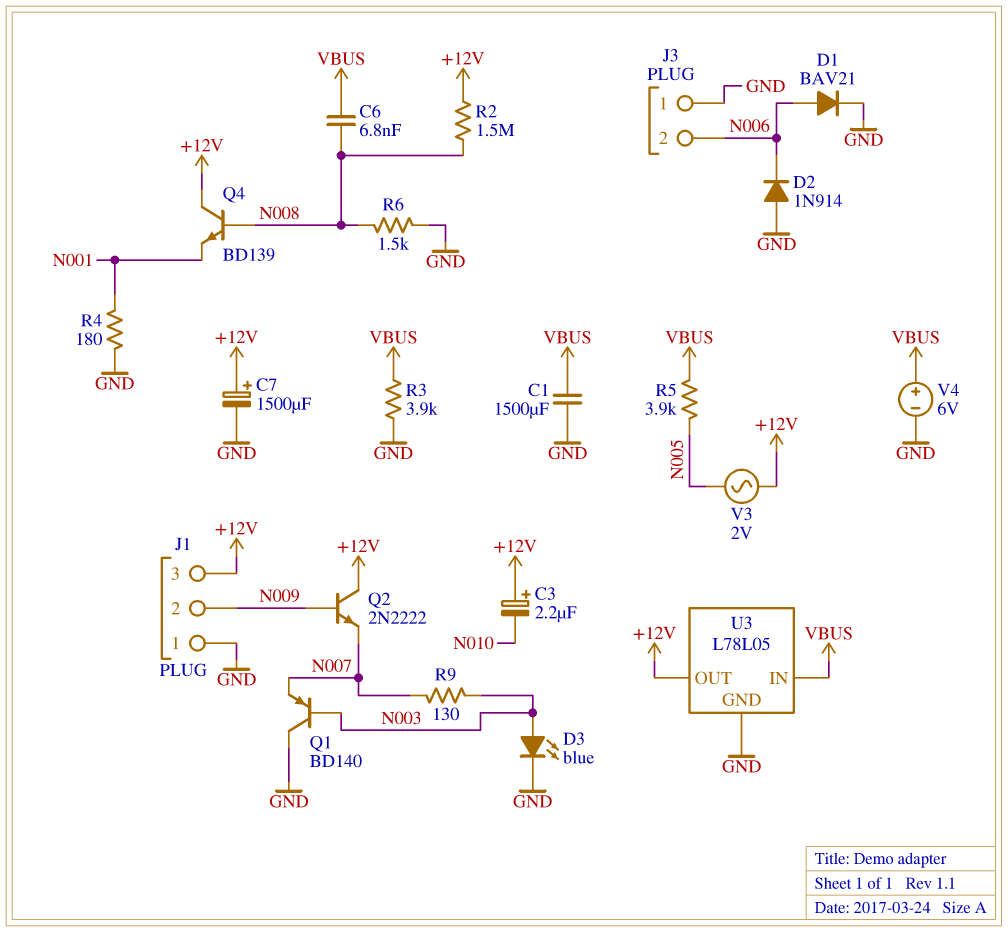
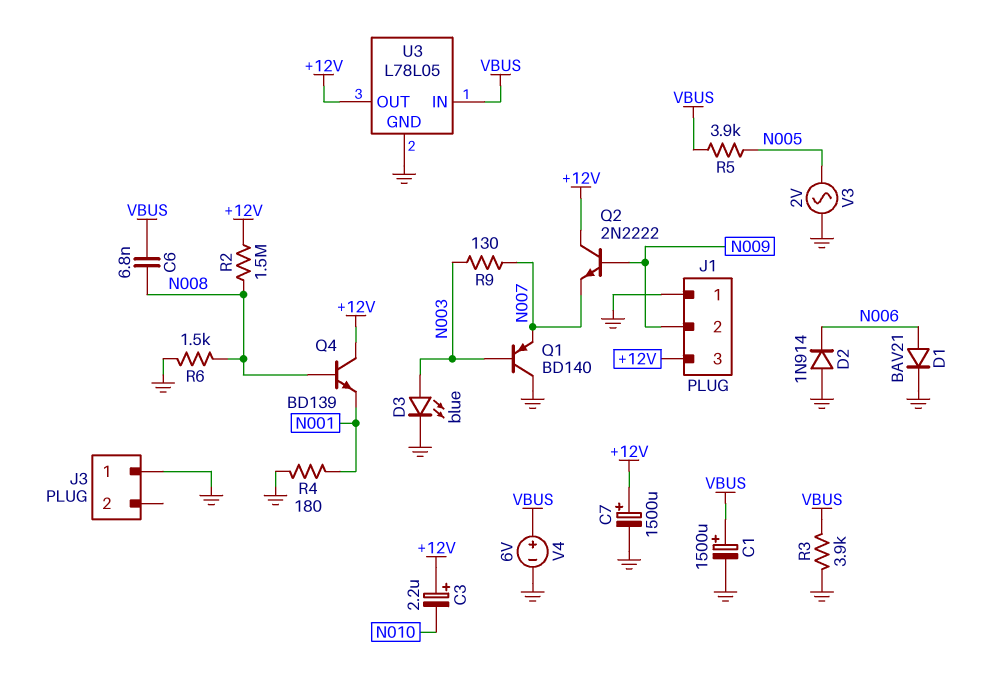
C1: 1500uF (GND, VBUS) -> 1500uF (plus VBUS, minus GND)
J3 pin 2: N006 -> none
V3: AC 2V (+12V, N005) -> AC 2V (GND, N005)

